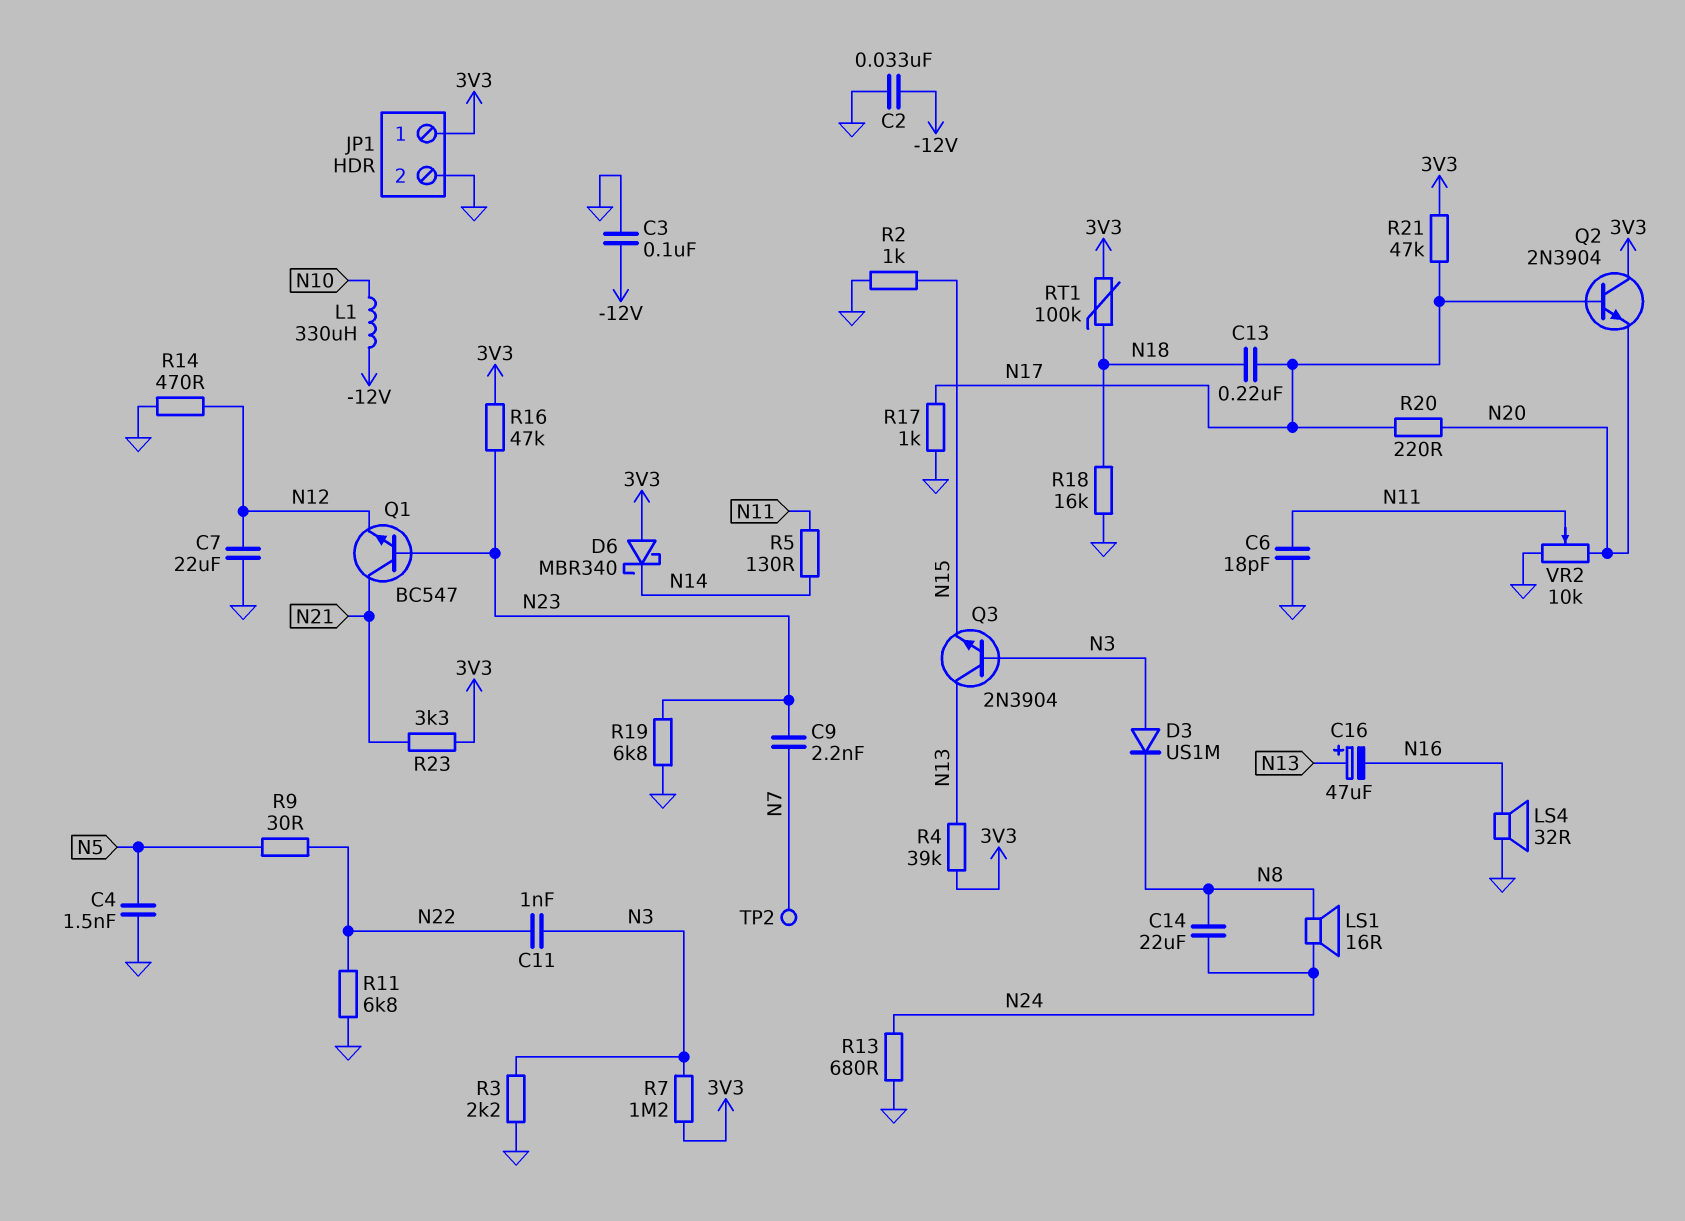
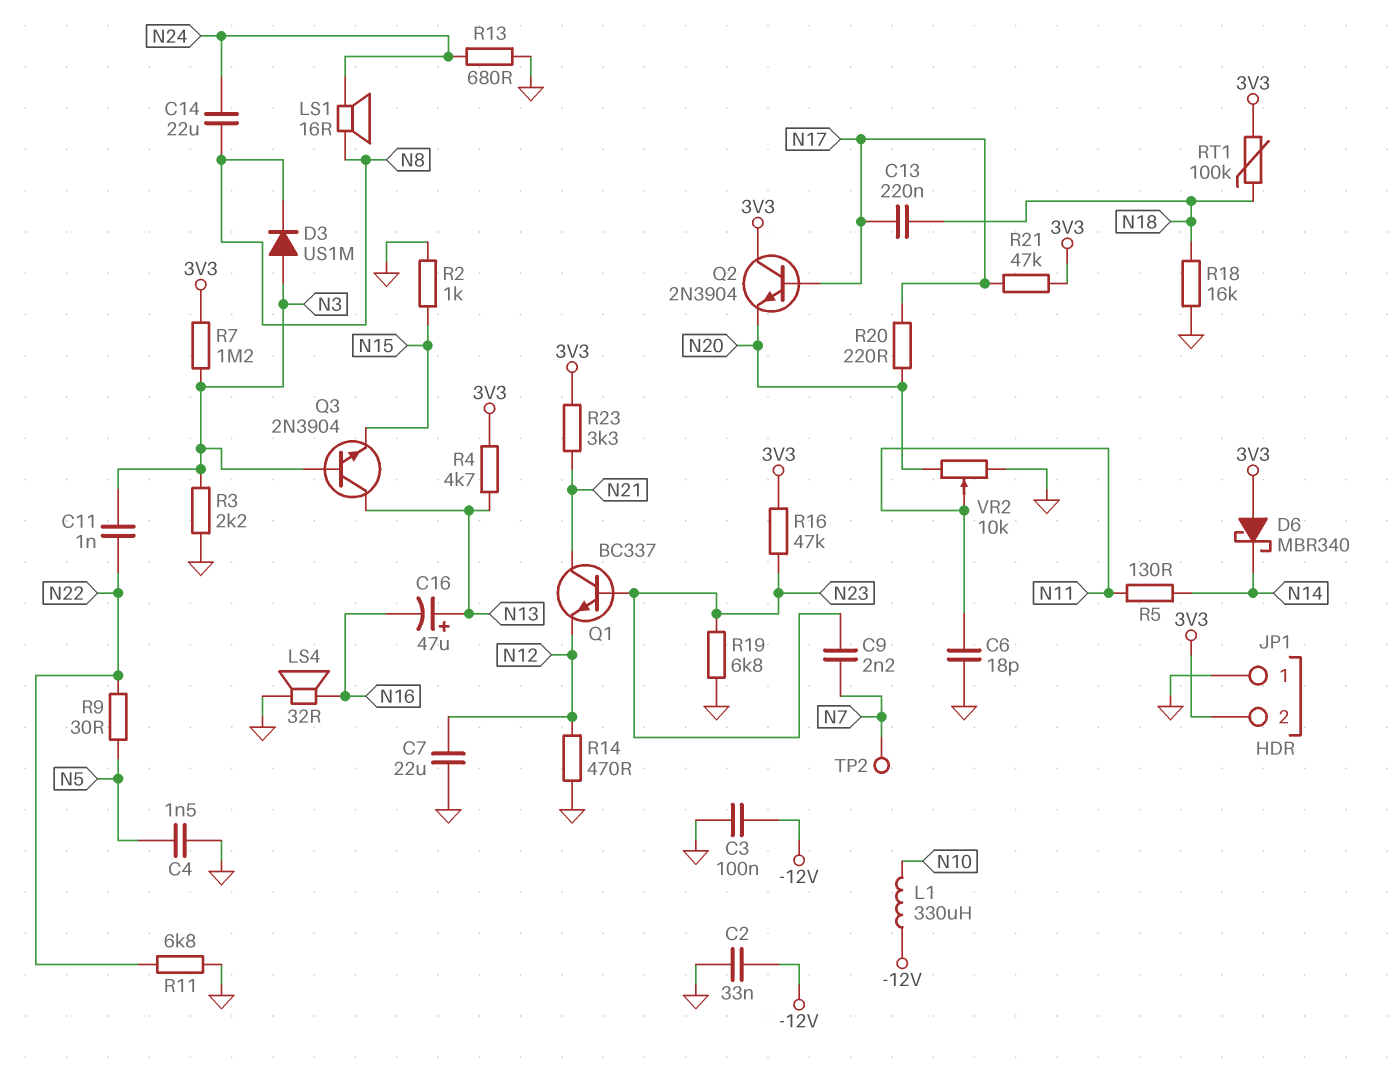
JP1 pin 1: 3V3 -> GND
JP1 pin 2: GND -> 3V3
Q1: NPN BC547 (B N23, C N21, E N12) -> NPN BC337 (B N23, C N21, E N12)
R4: 39k (3V3, N13) -> 4.7k (3V3, N13)
R17: 1k (GND, N17) -> none

